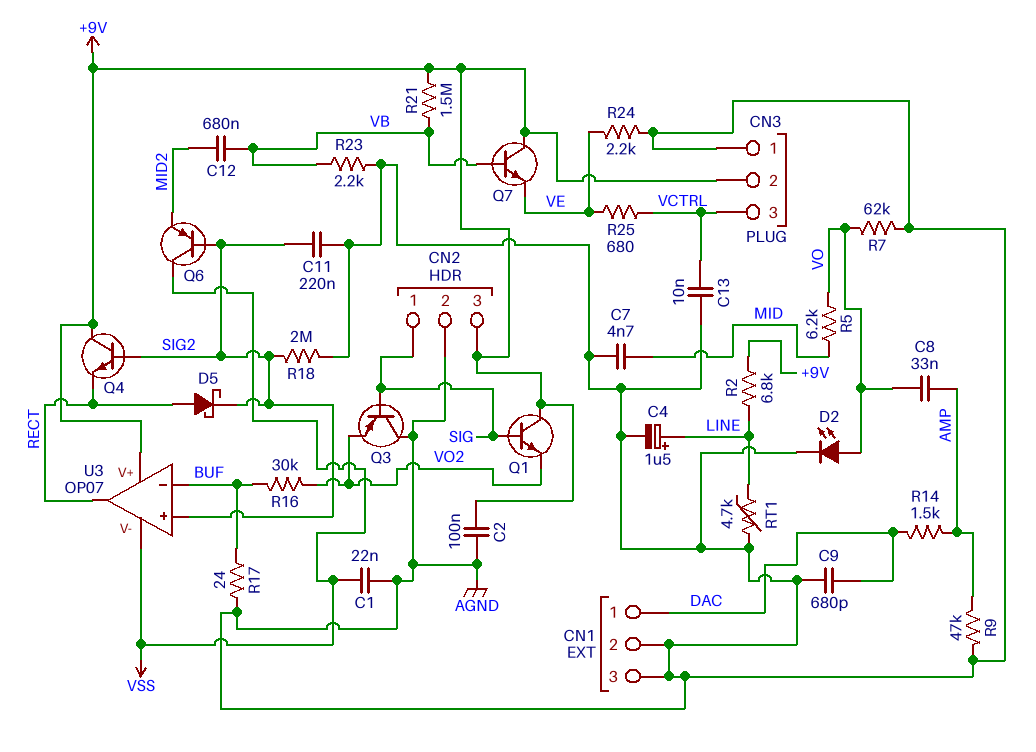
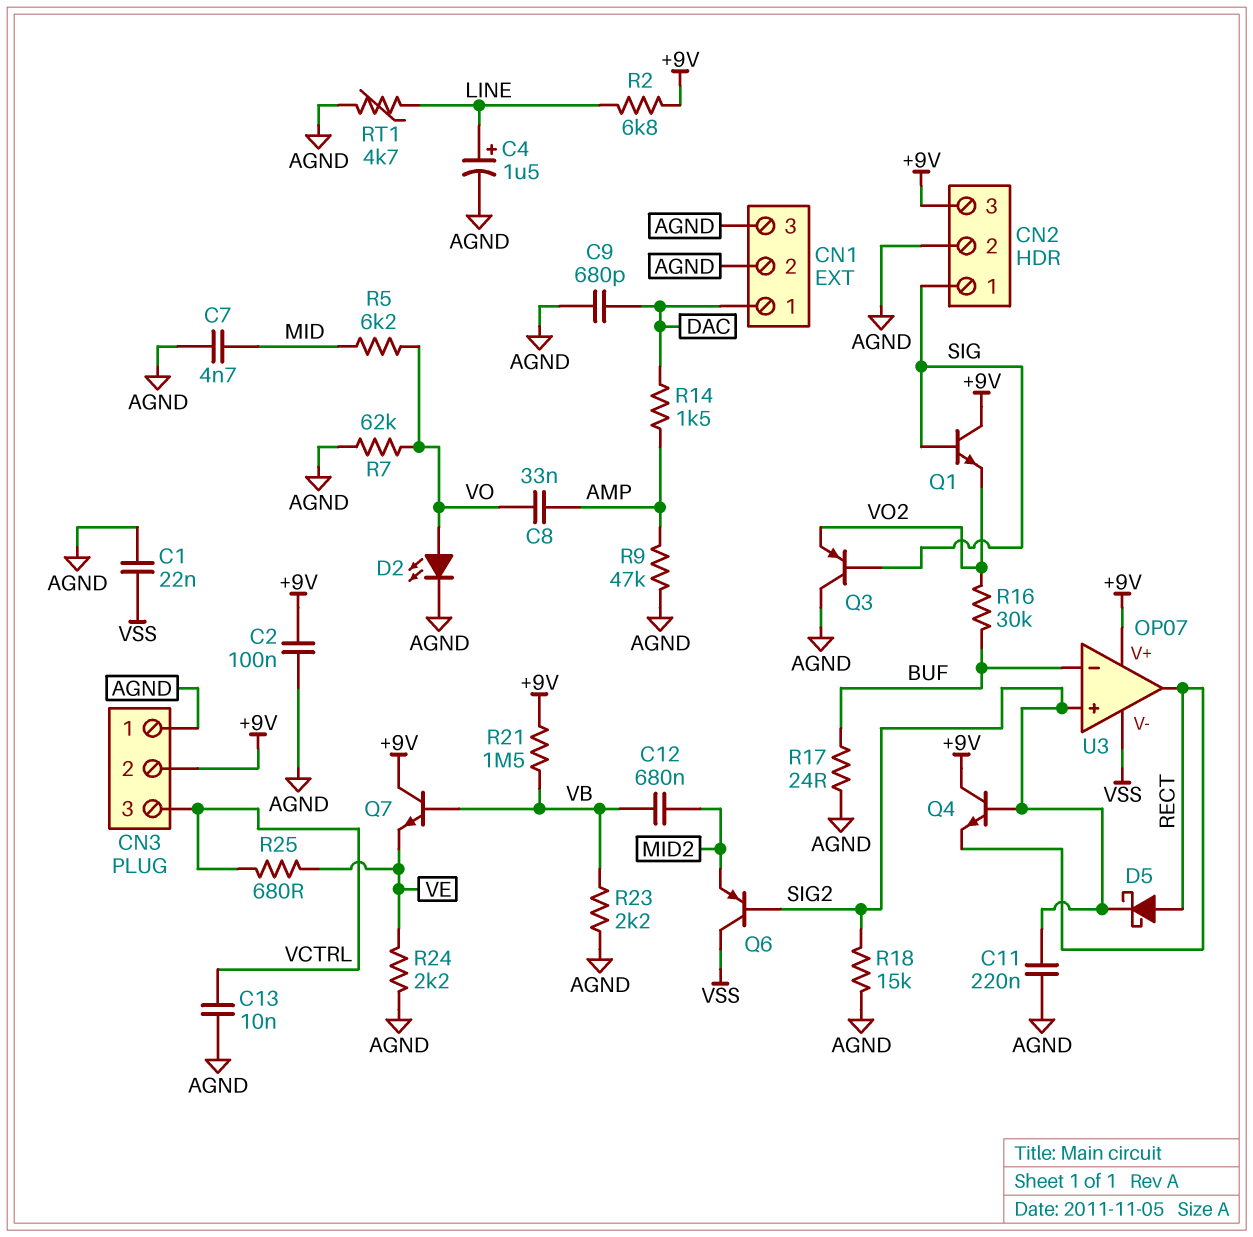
R18: 2M (AGND, SIG2) -> 15k (AGND, SIG2)

